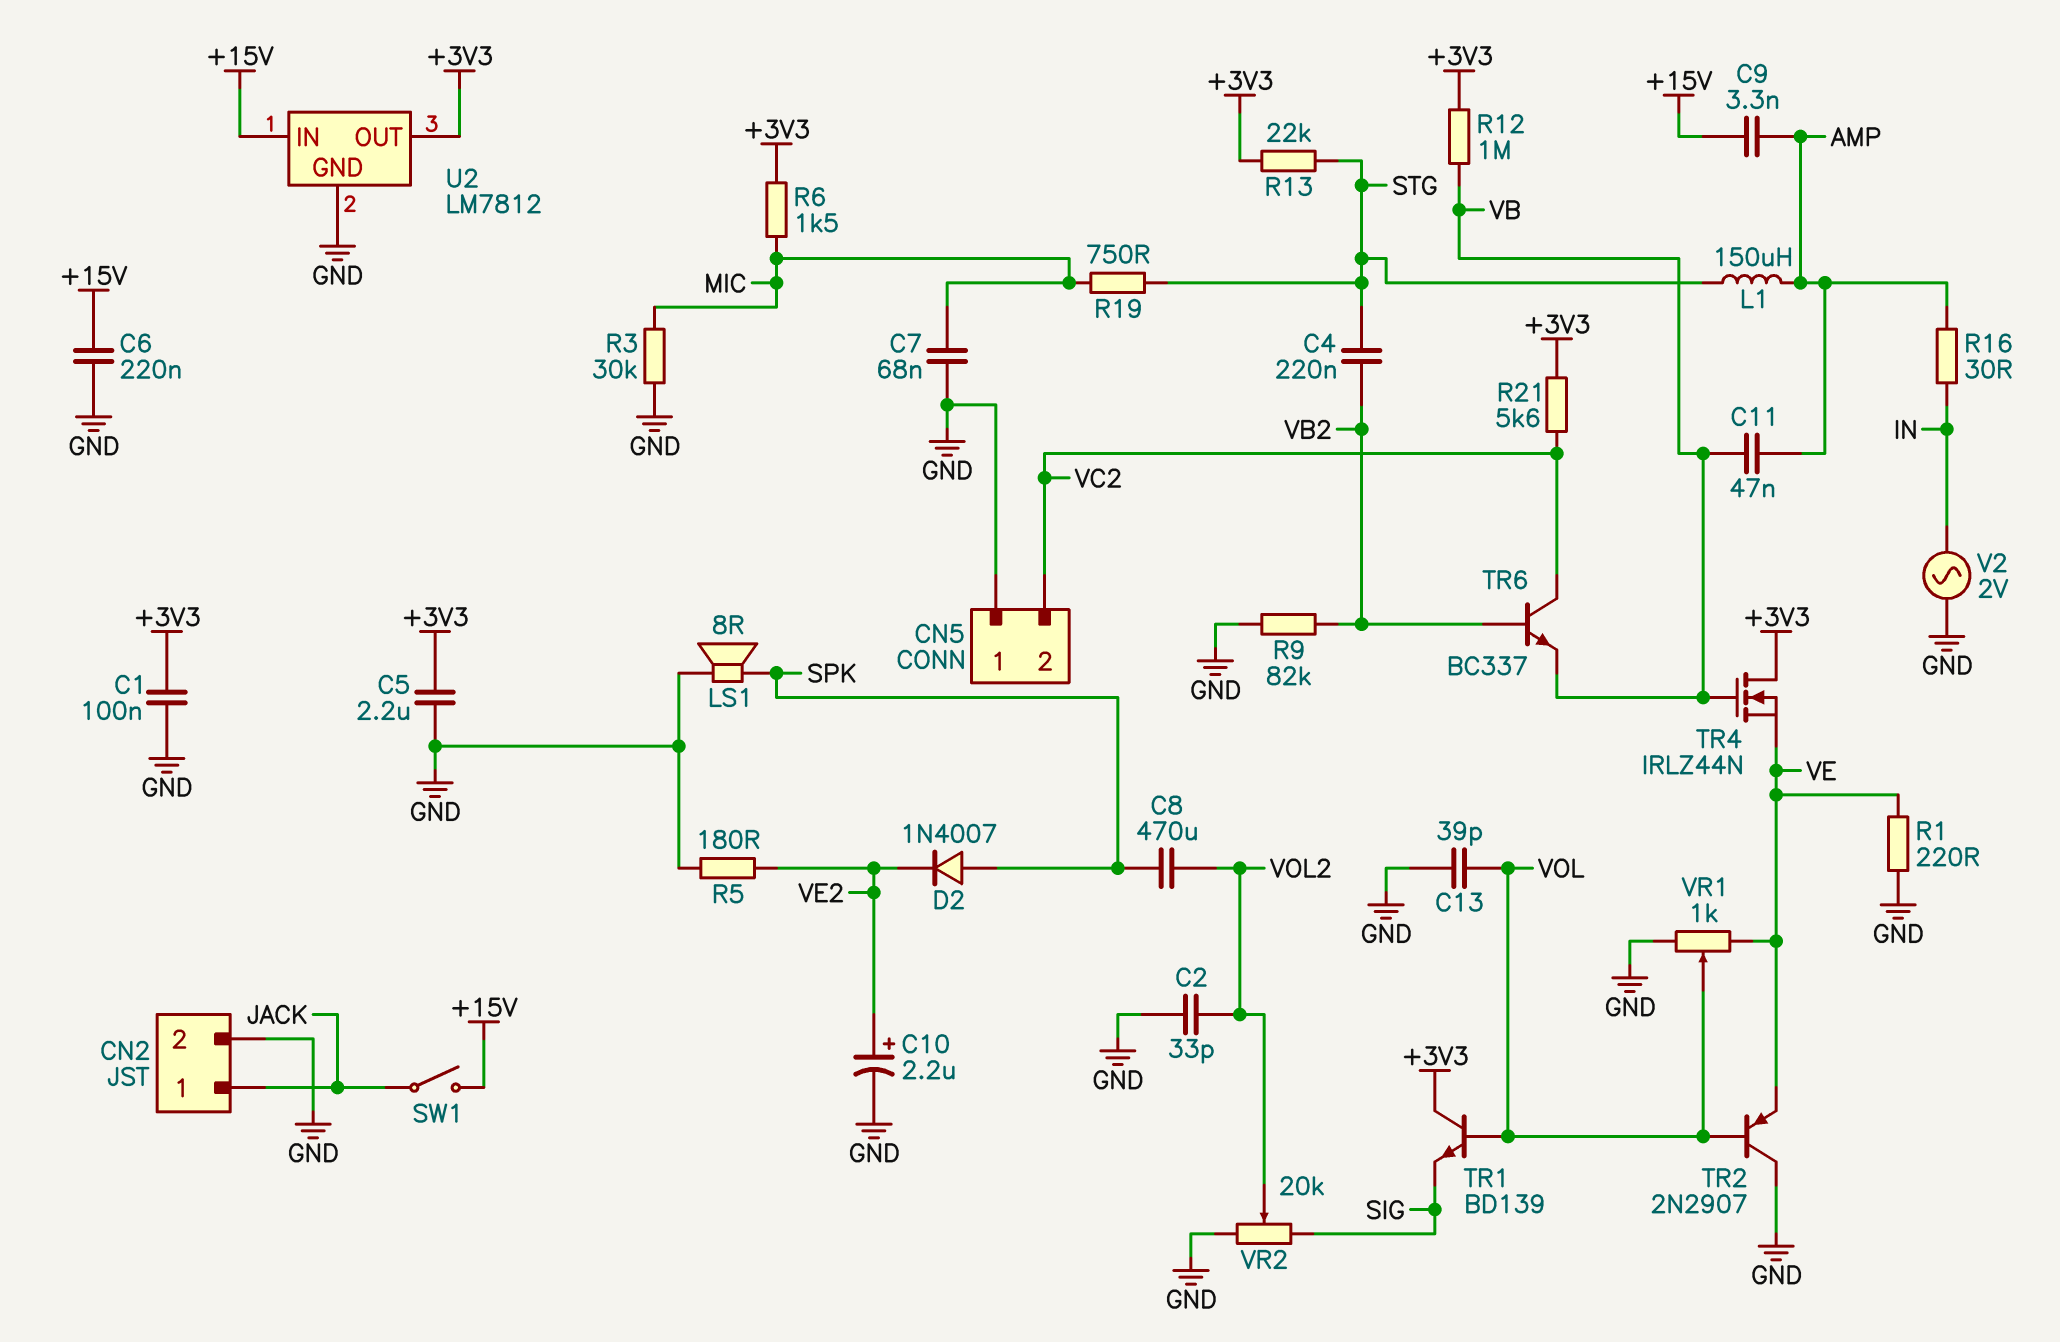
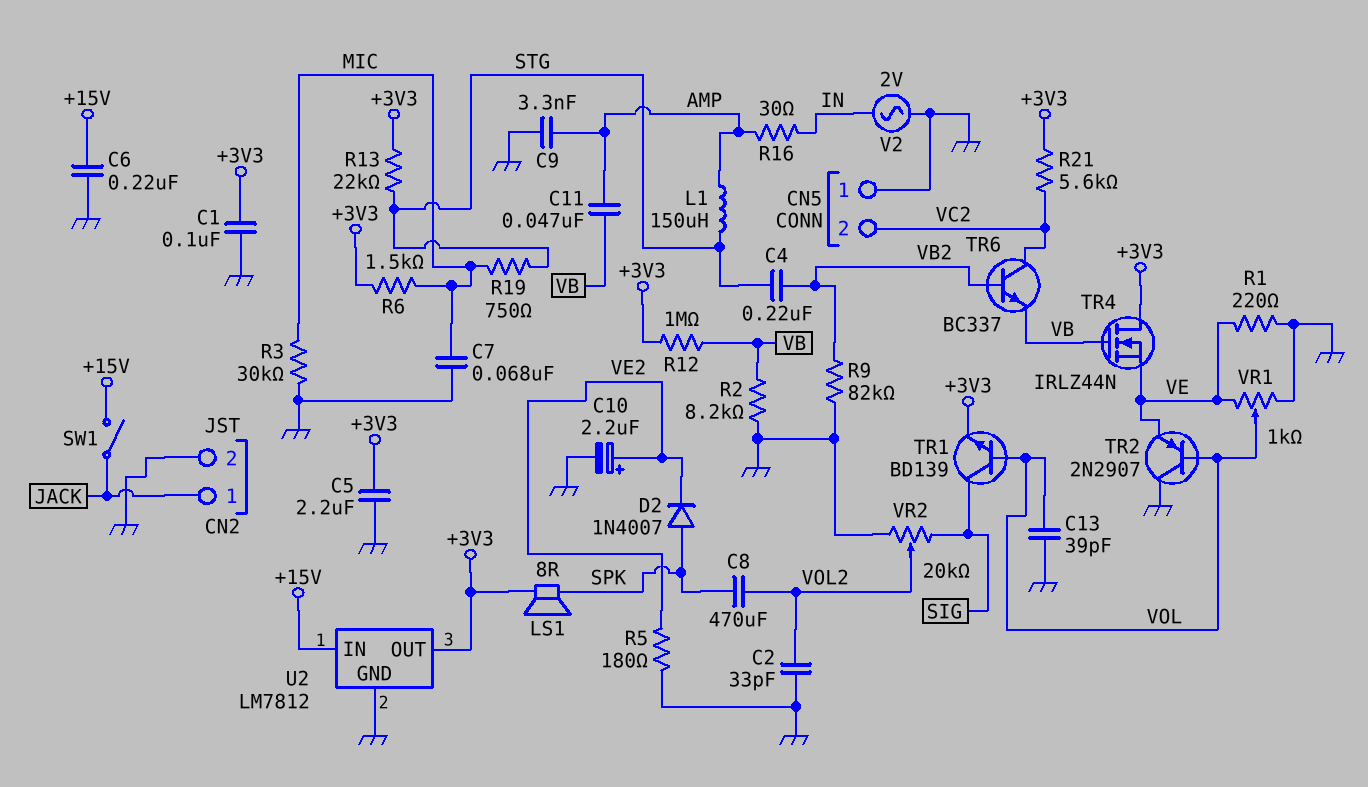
C9: 3.3nF (+15V, AMP) -> 3.3nF (AMP, GND)
LS1: speaker 8R (GND, SPK) -> speaker 8R (+3V3, SPK)
R2: none -> 8.2k (GND, VB)
TR1: NPN BD139 (B VOL, C +3V3, E SIG) -> NPN BD139 (B VOL, C SIG, E +3V3)

